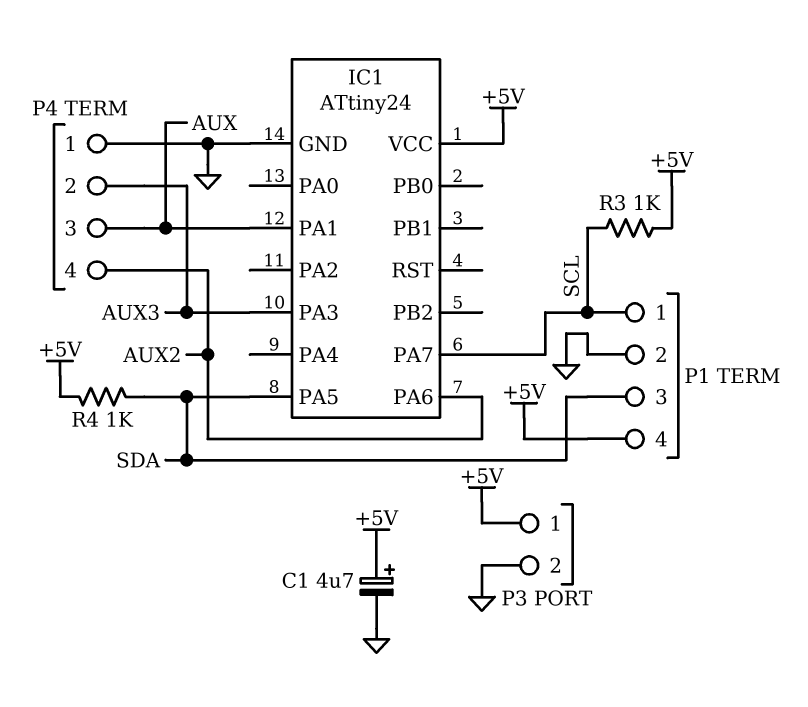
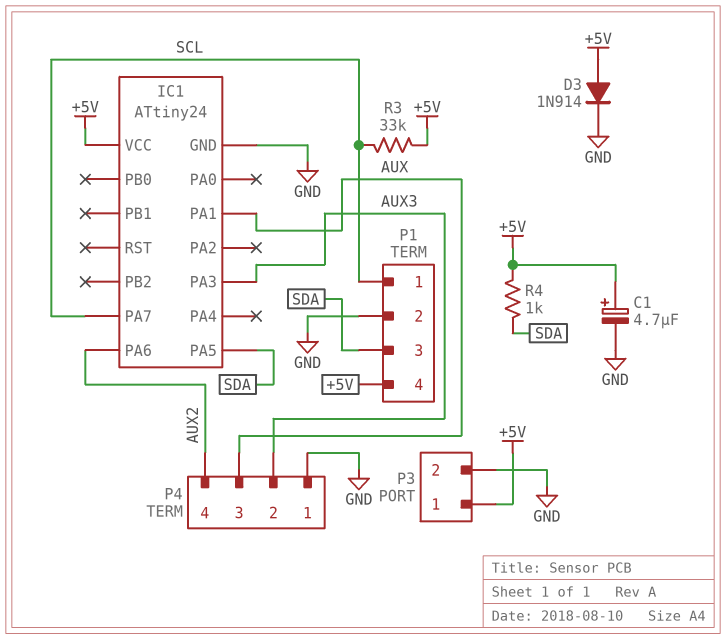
D3: none -> diode 1N914 (A +5V, K GND)
R3: 1k (+5V, SCL) -> 33k (+5V, SCL)

